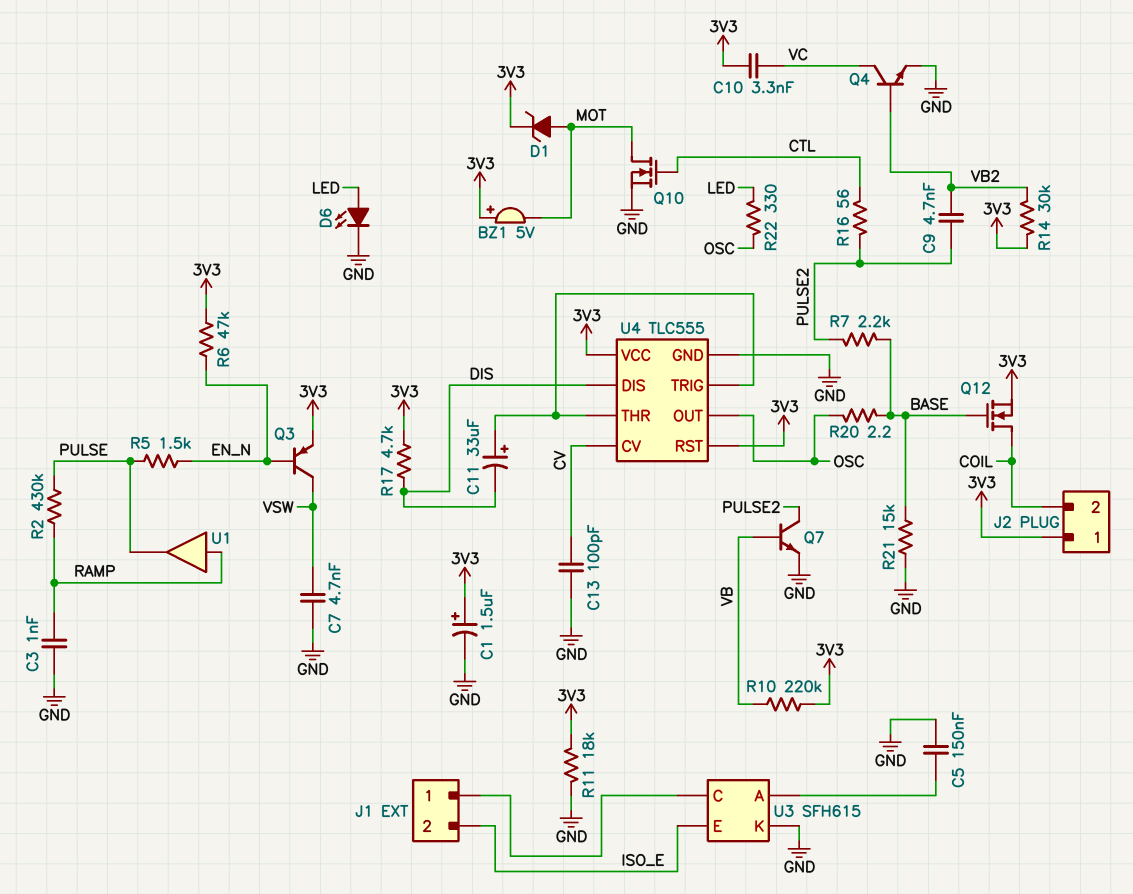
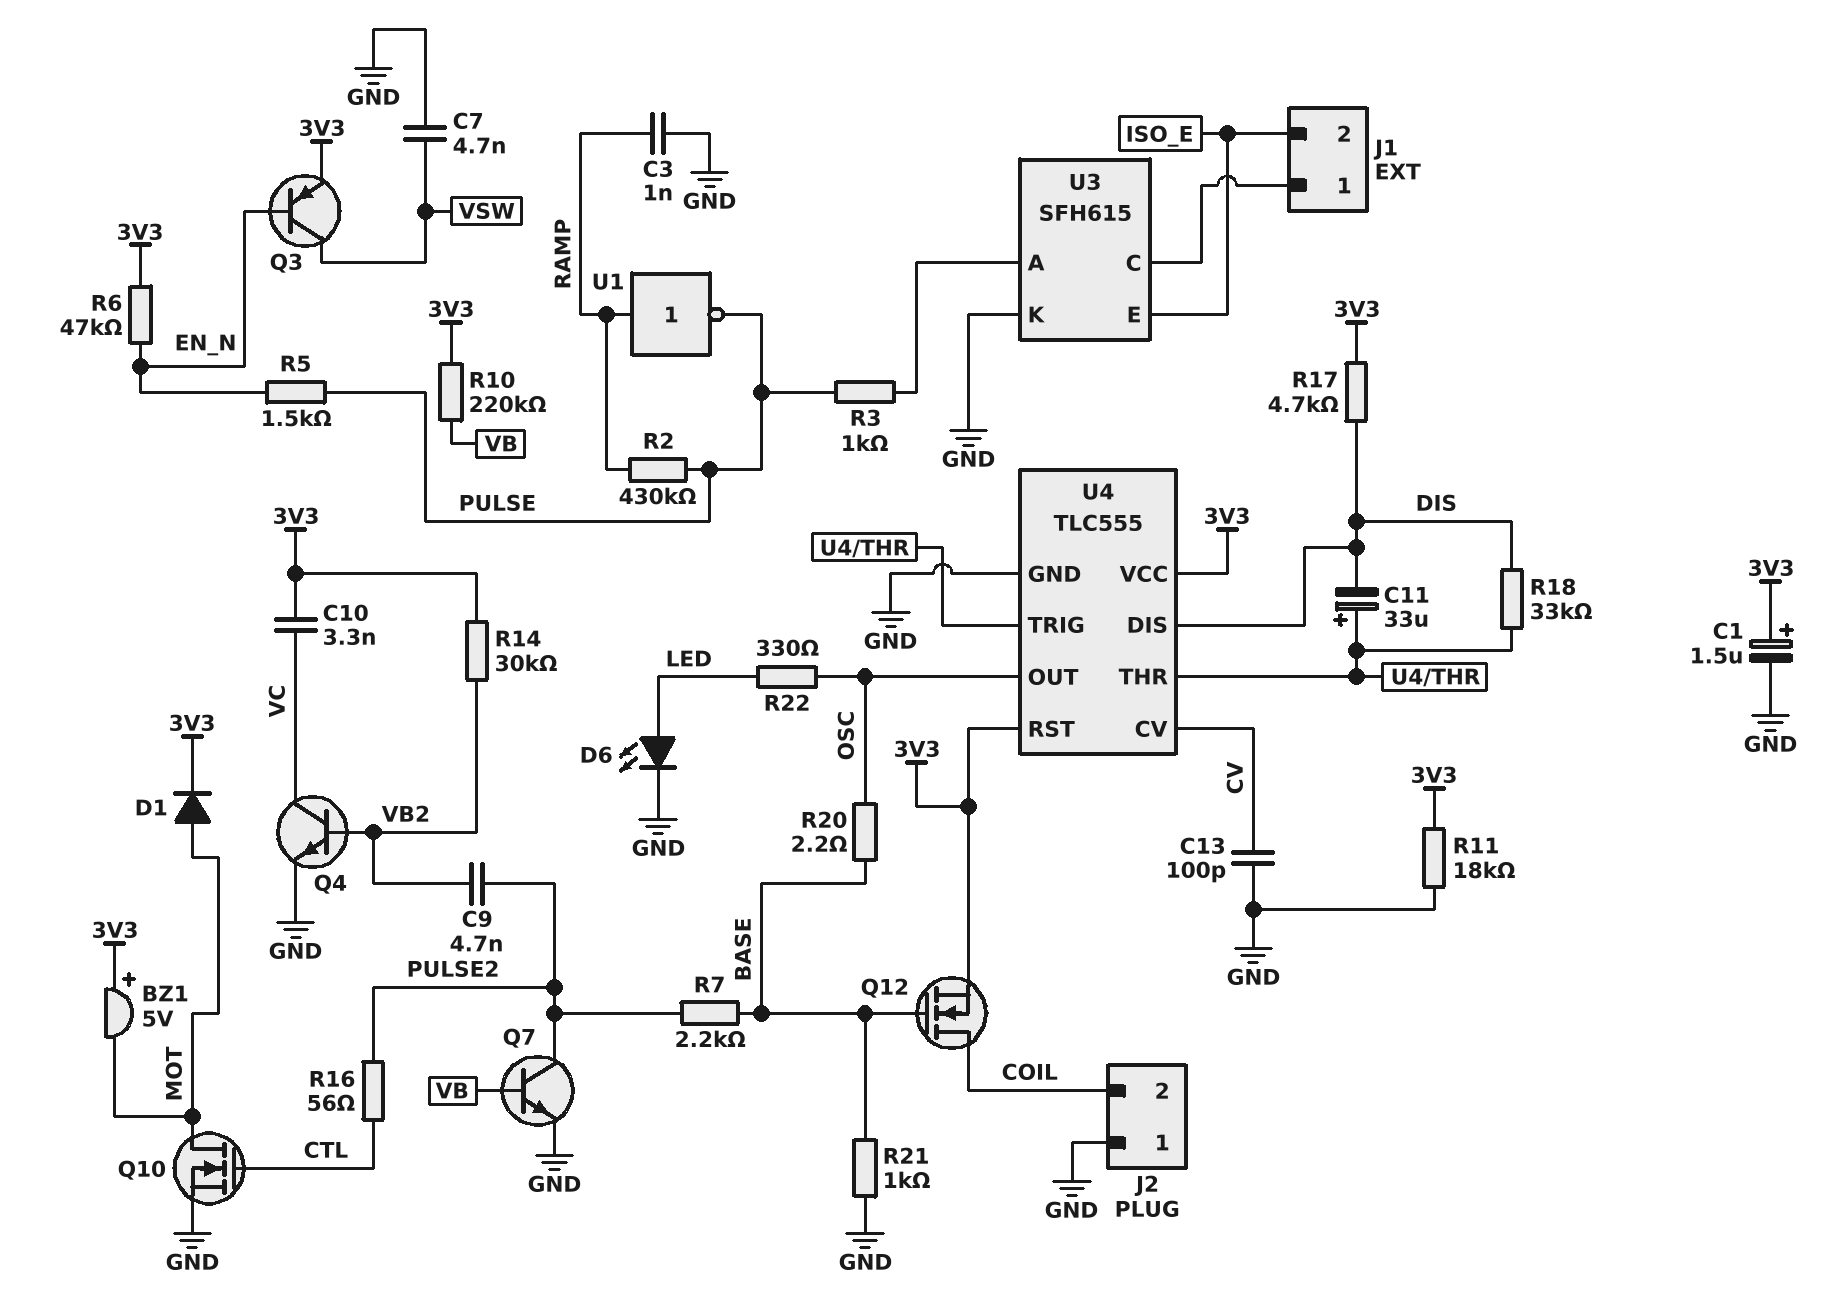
C5: 150nF (GND, U3/A) -> none
D1: zener (A MOT, K 3V3) -> diode (A MOT, K 3V3)
J2 pin 1: 3V3 -> GND
R3: none -> 1k (PULSE, U3/A)
R18: none -> 33k (DIS, U4/THR)
R21: 15k (BASE, GND) -> 1k (BASE, GND)
U1: buffer (in RAMP, out PULSE) -> NOT (in RAMP, out PULSE)

